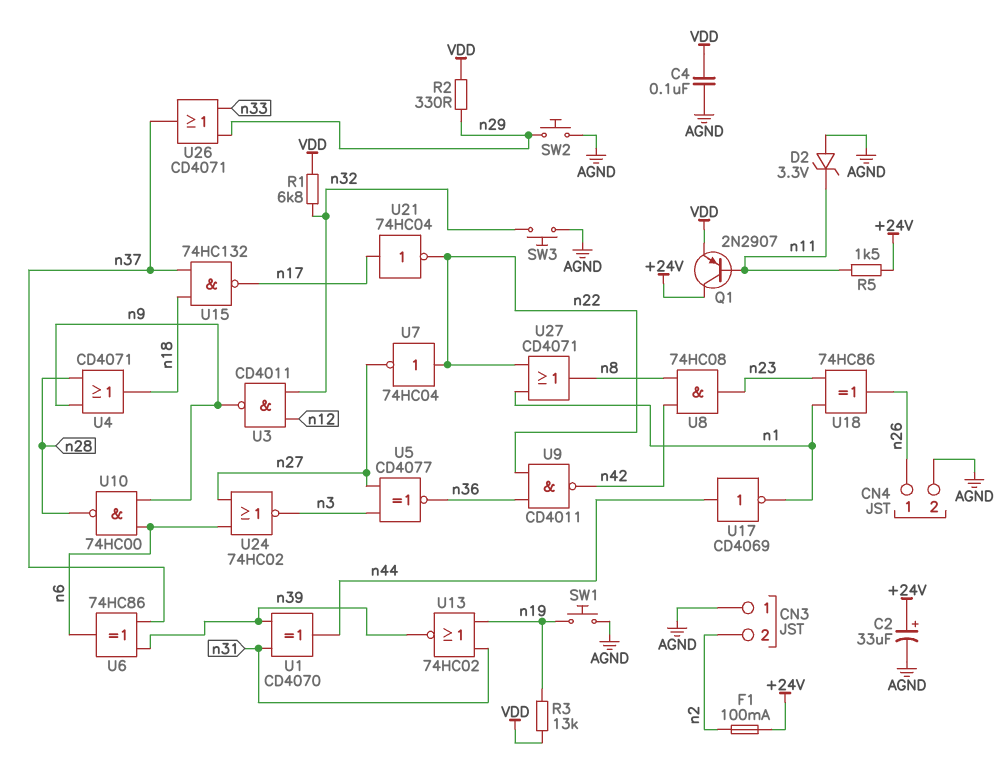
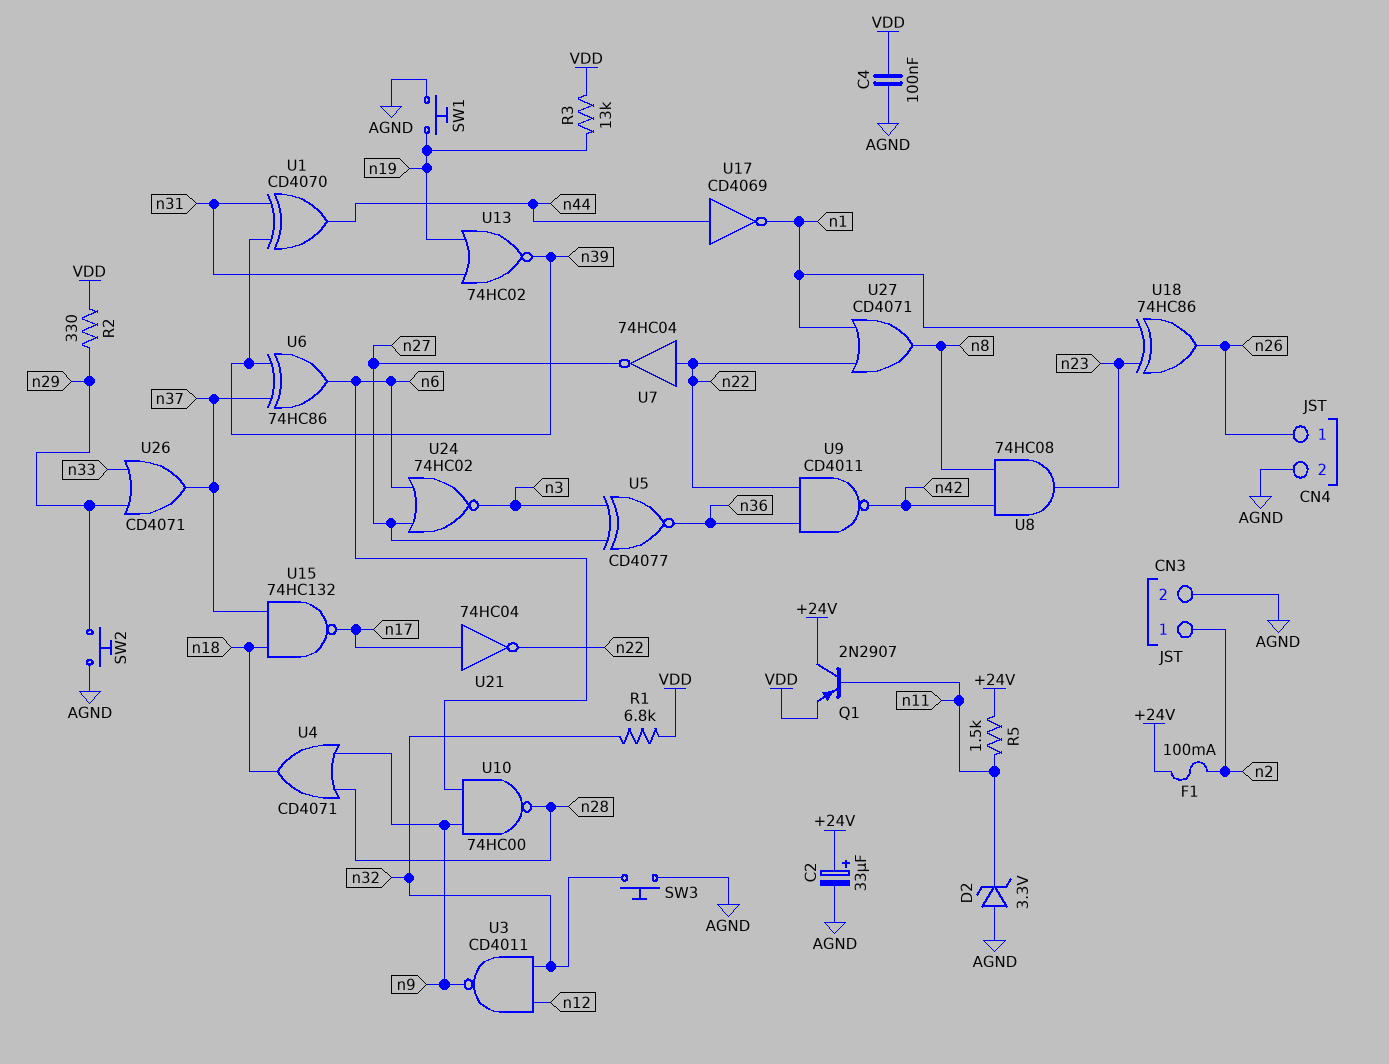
CN3 pin 1: AGND -> n2
CN3 pin 2: n2 -> AGND

